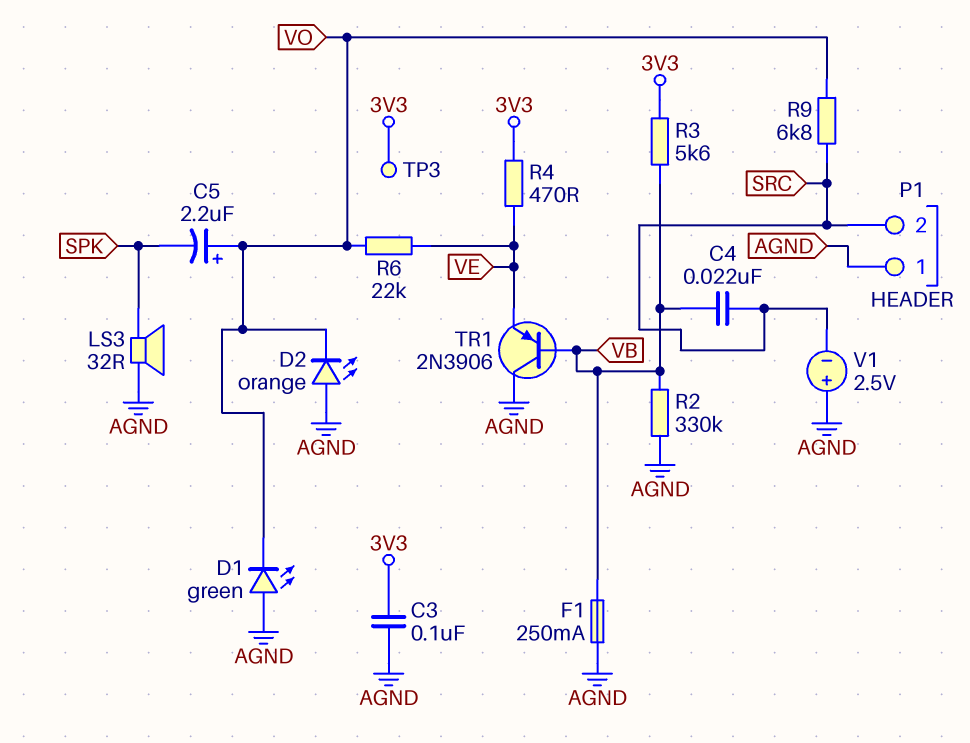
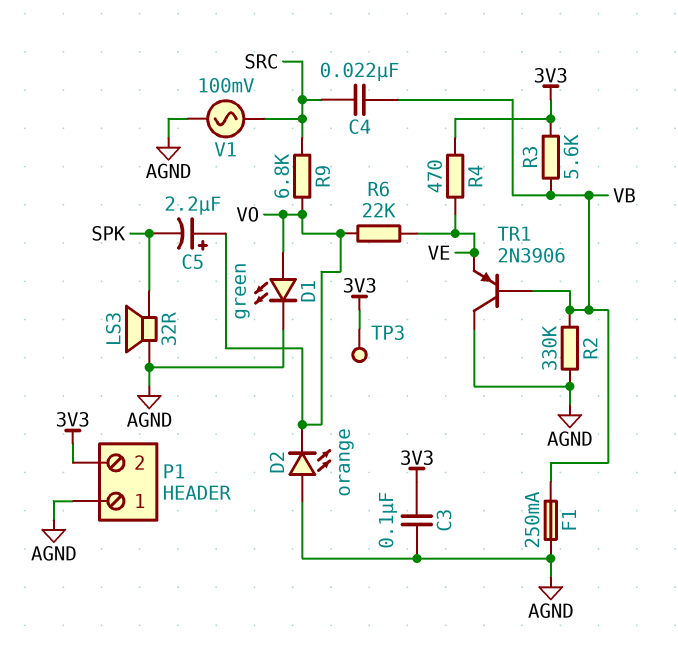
D1: LED green (A AGND, K VO) -> LED green (A VO, K AGND)
P1 pin 2: SRC -> 3V3
V1: 2.5V (plus AGND, minus SRC) -> AC 100mV (AGND, SRC)

